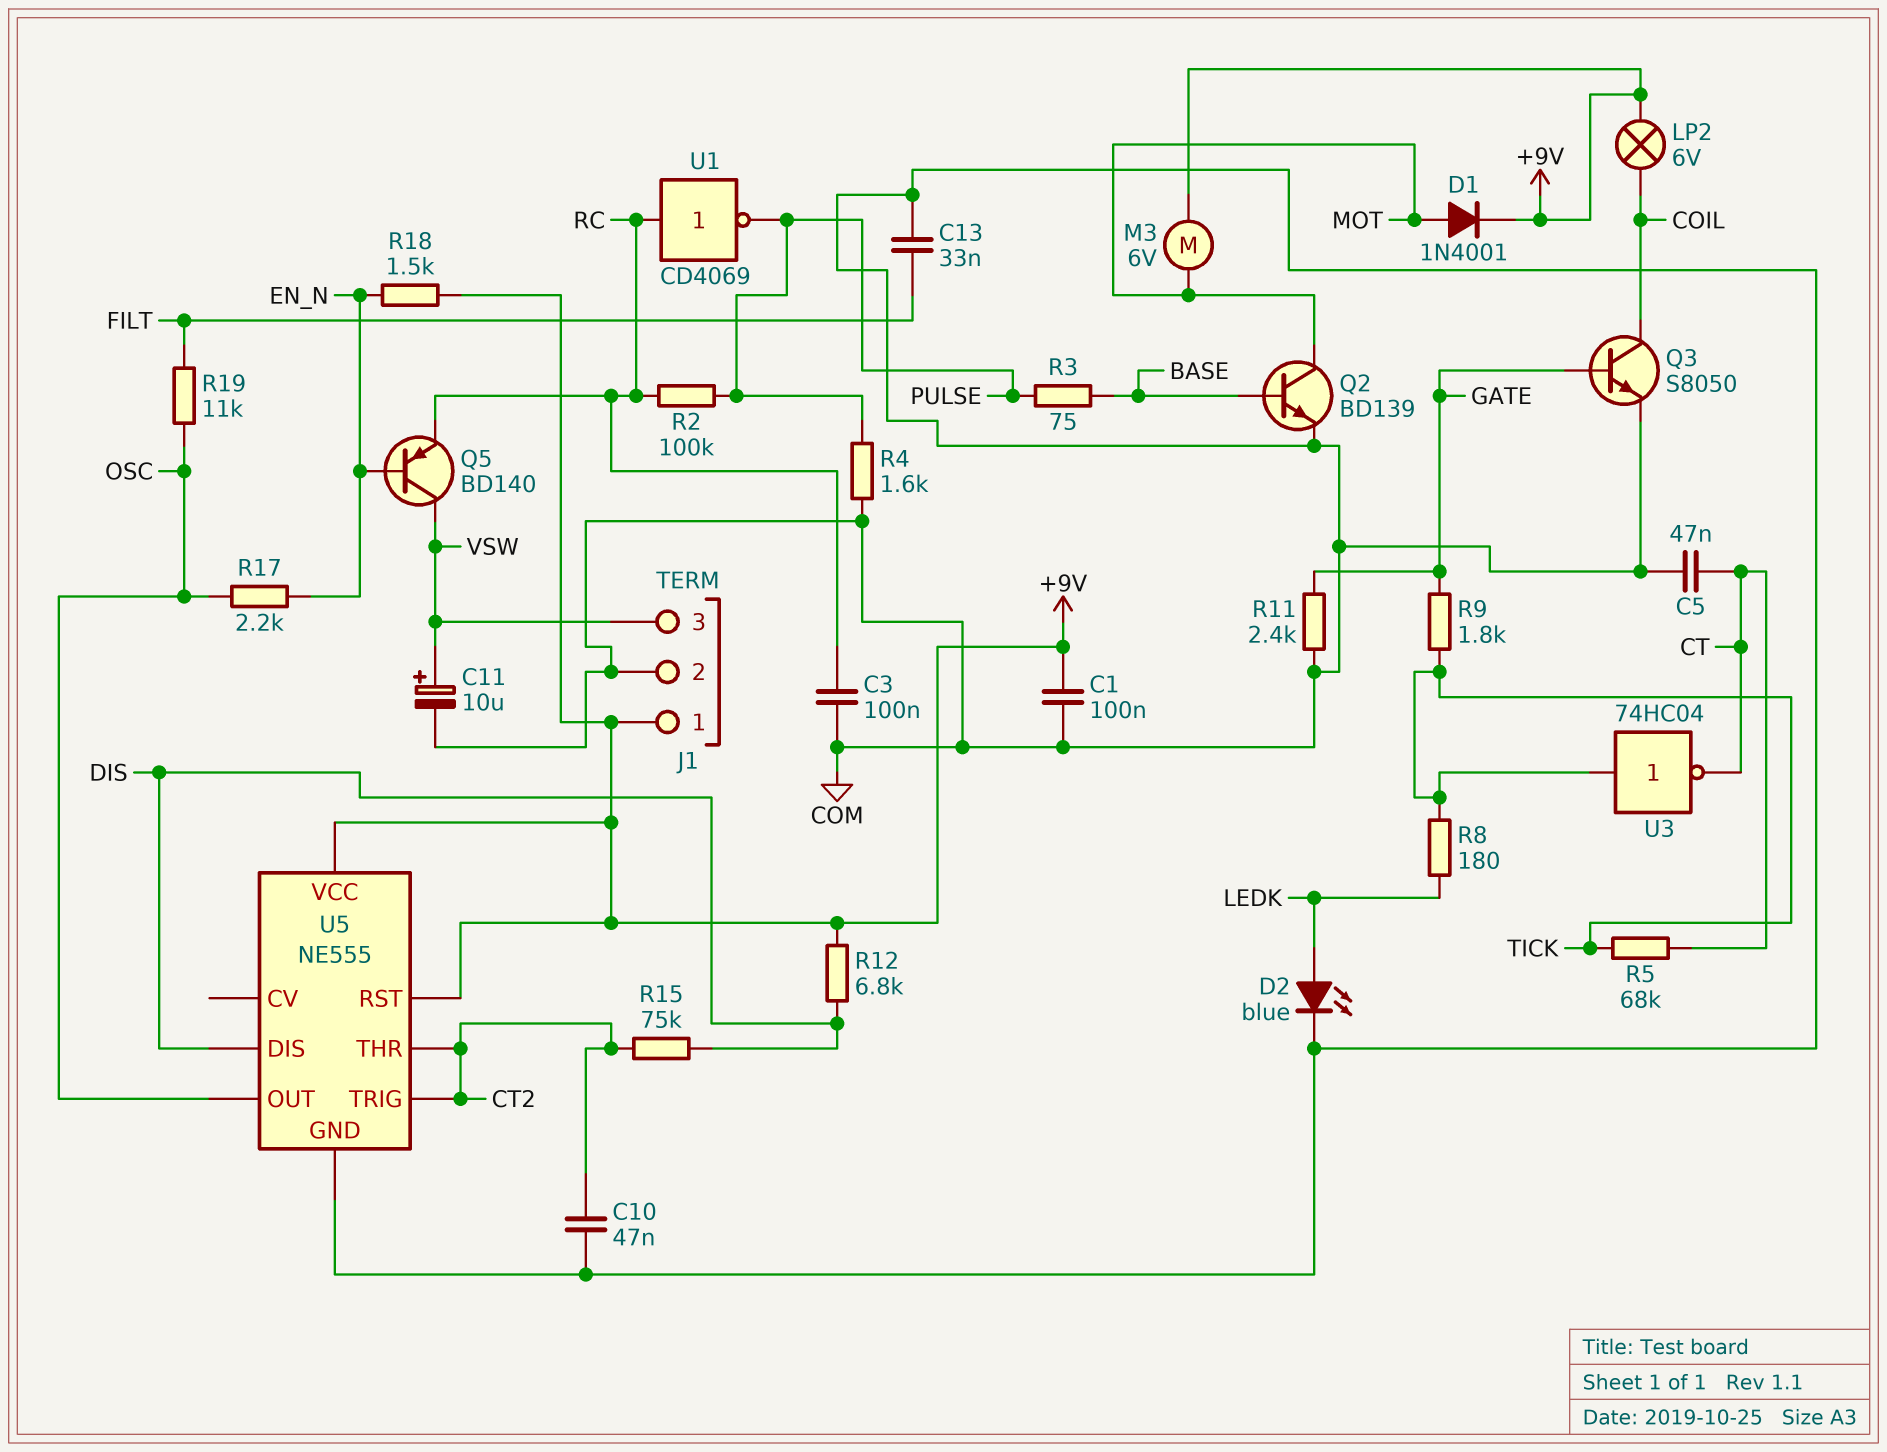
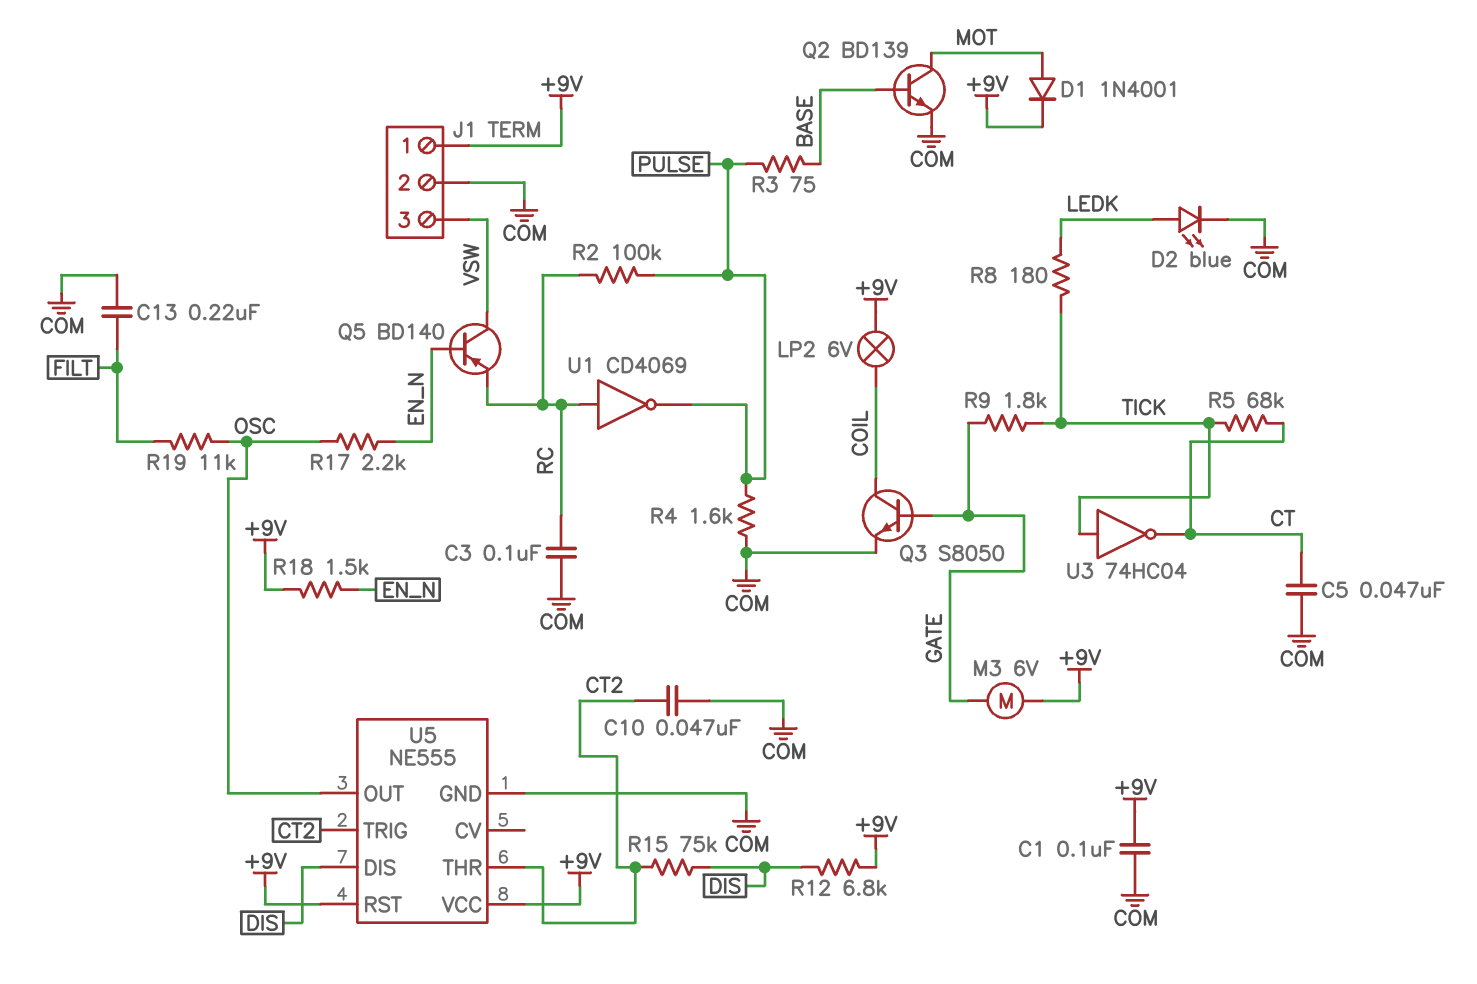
C11: 10uF (plus VSW, minus COM) -> none
C13: 33nF (COM, FILT) -> 220nF (COM, FILT)
M3: motor 6V (+9V, MOT) -> motor 6V (+9V, GATE)
R11: 2.4k (COM, GATE) -> none

